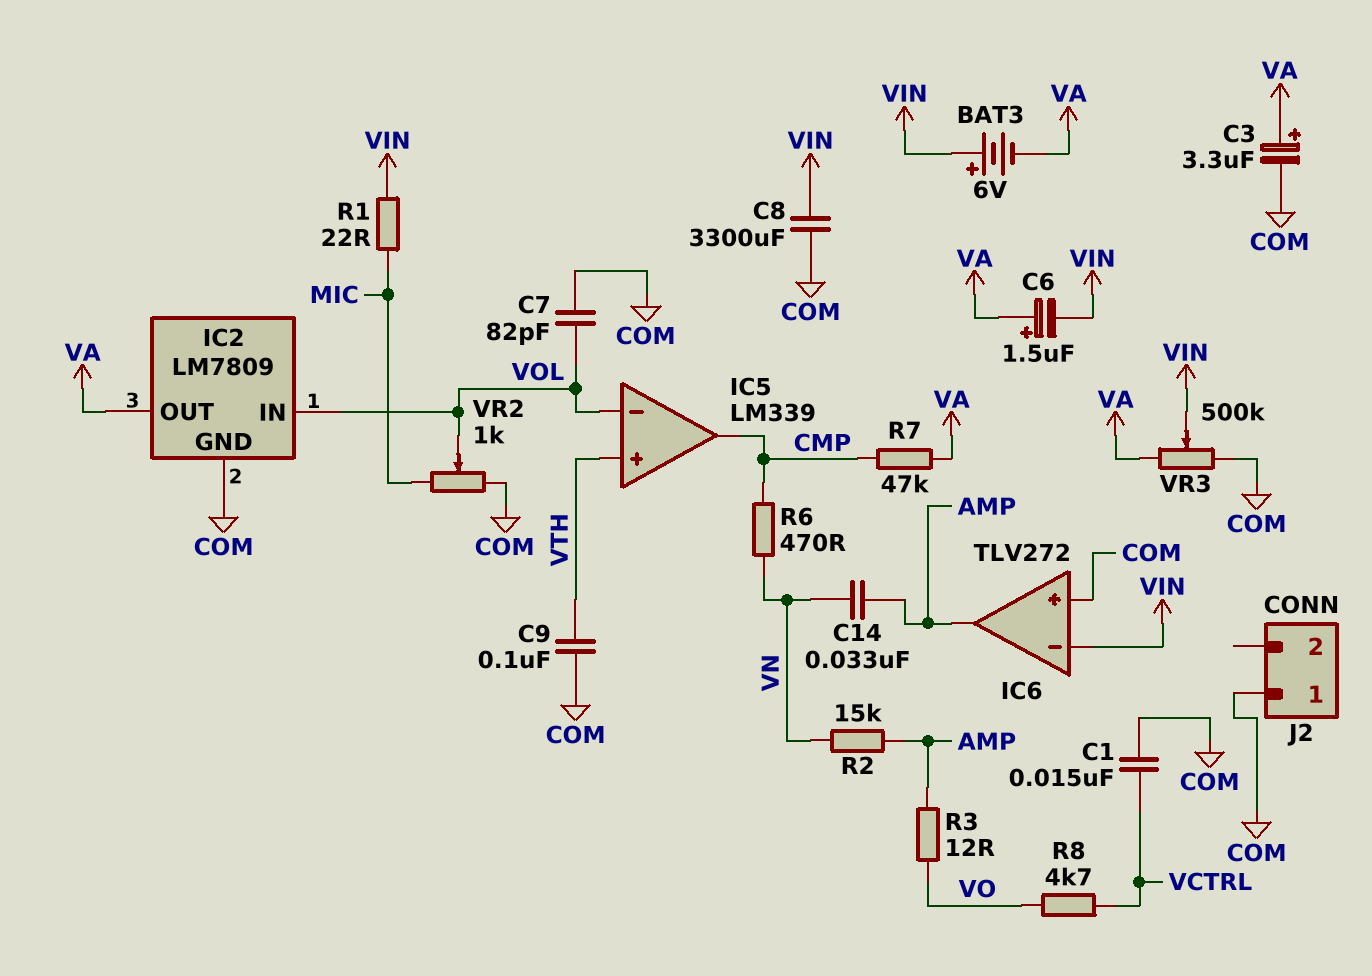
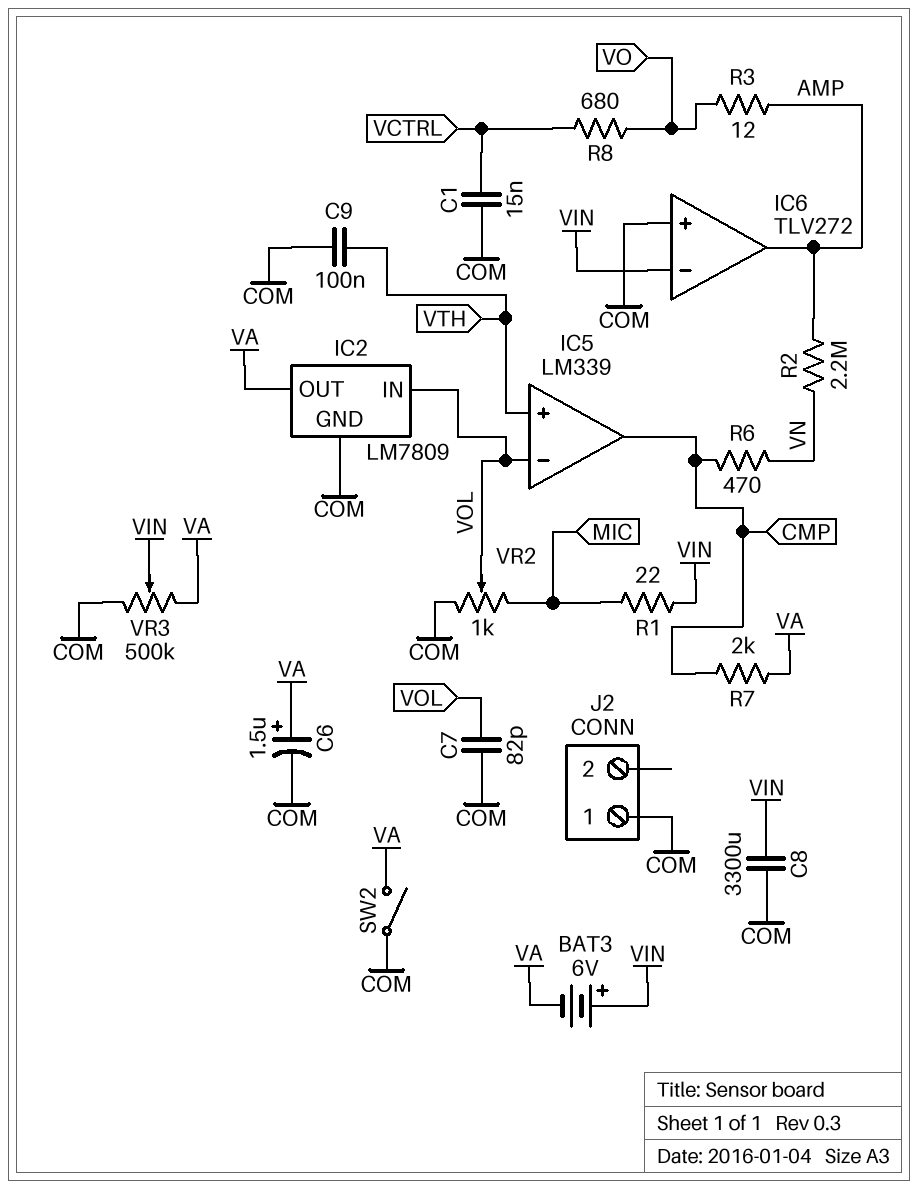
C3: 3.3uF (plus VA, minus COM) -> none
C6: 1.5uF (plus VA, minus VIN) -> 1.5uF (plus VA, minus COM)
C14: 33nF (AMP, VN) -> none
R2: 15k (AMP, VN) -> 2.2M (AMP, VN)
R7: 47k (CMP, VA) -> 2k (CMP, VA)
R8: 4.7k (VCTRL, VO) -> 680 (VCTRL, VO)
SW2: none -> switch (COM, VA)

